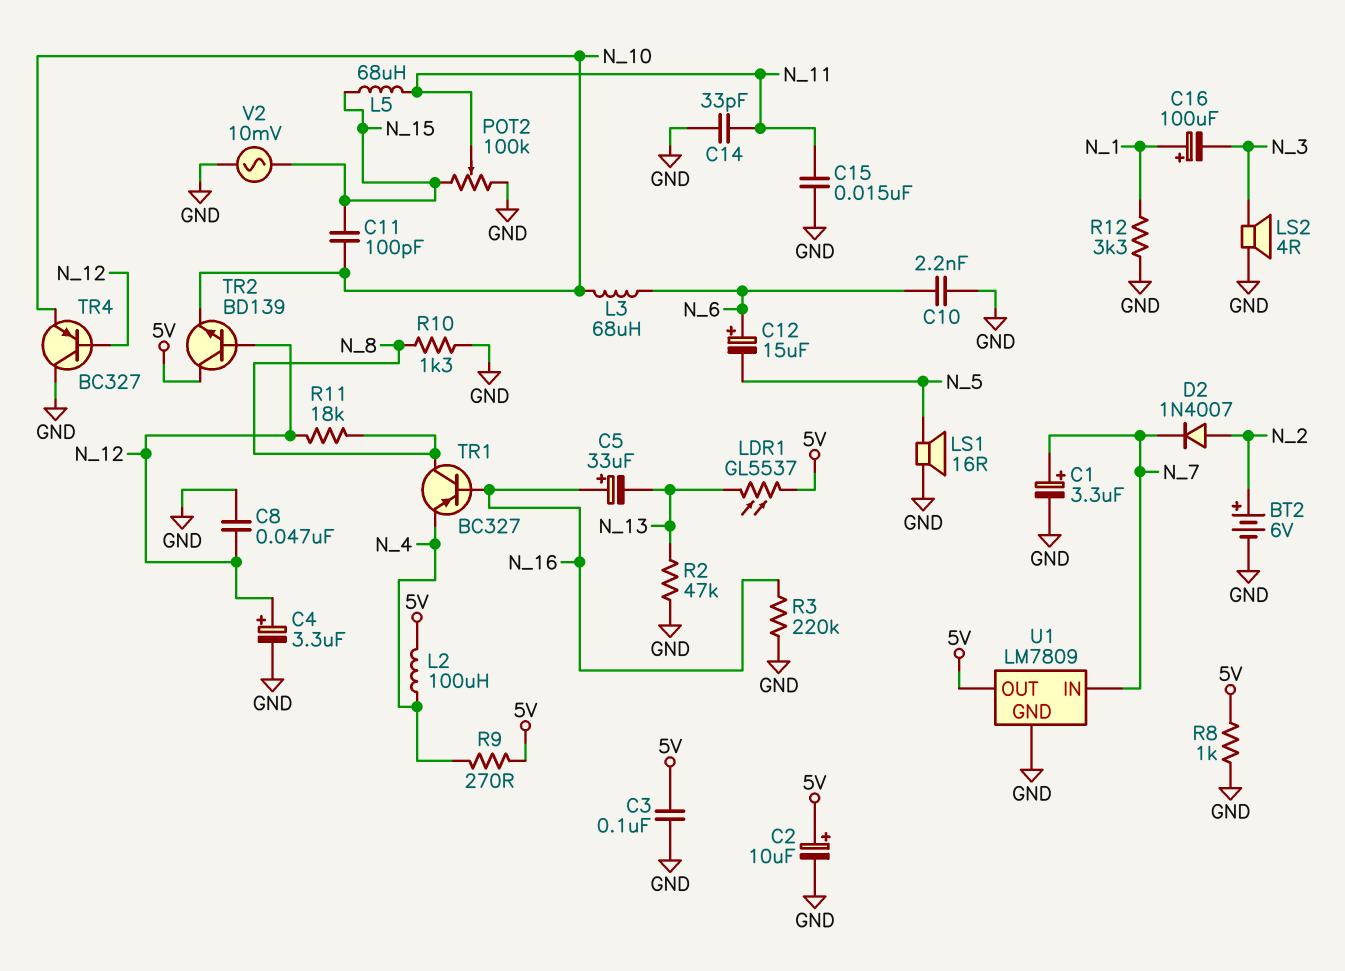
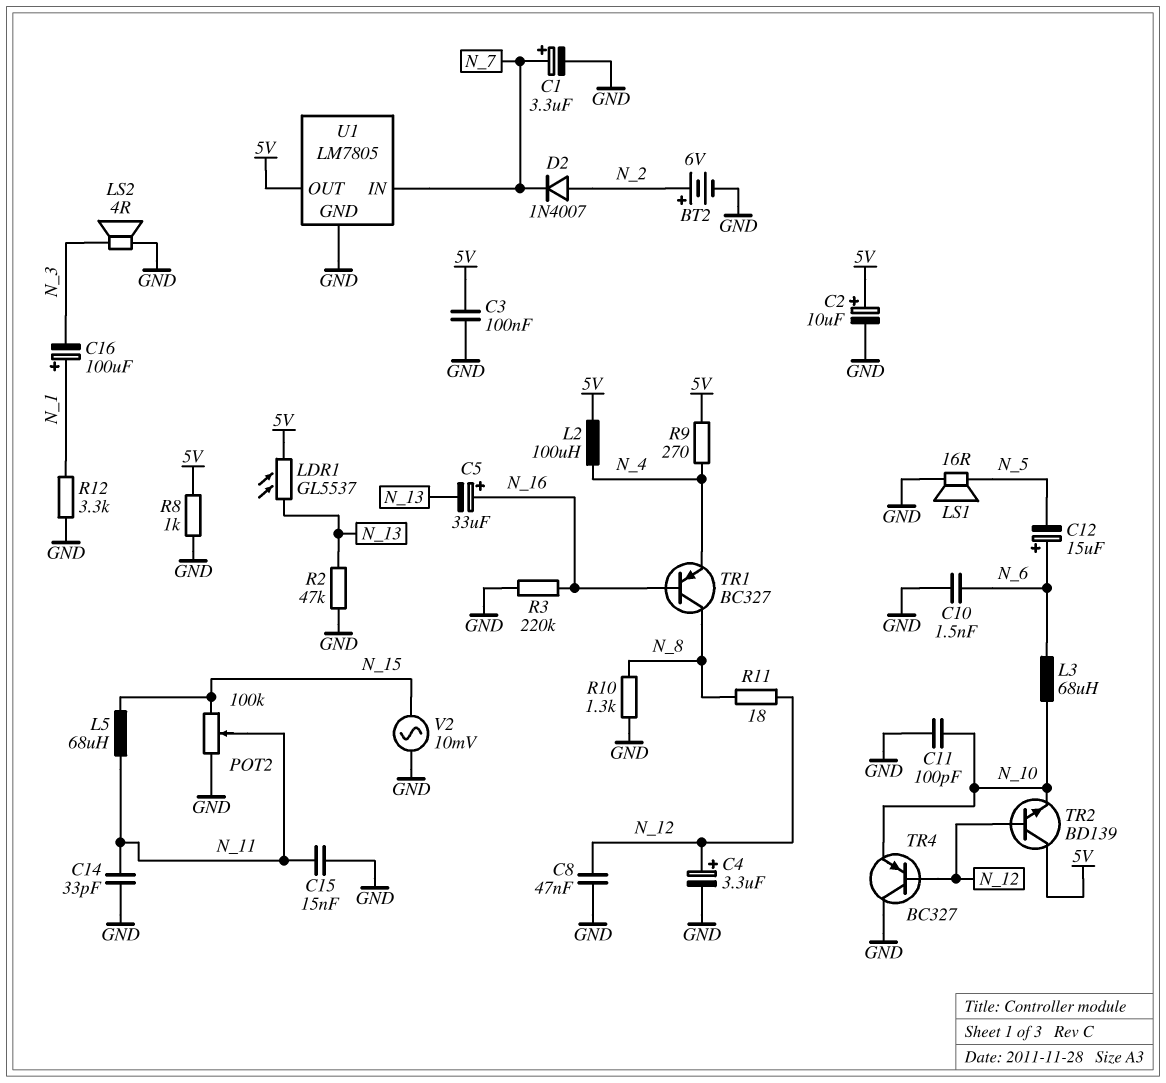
C10: 2.2nF (GND, N_6) -> 1.5nF (GND, N_6)
C11: 100pF (N_10, N_15) -> 100pF (GND, N_10)
R11: 18k (N_8, N_12) -> 18 (N_8, N_12)
U1: LM7809 -> LM7805

